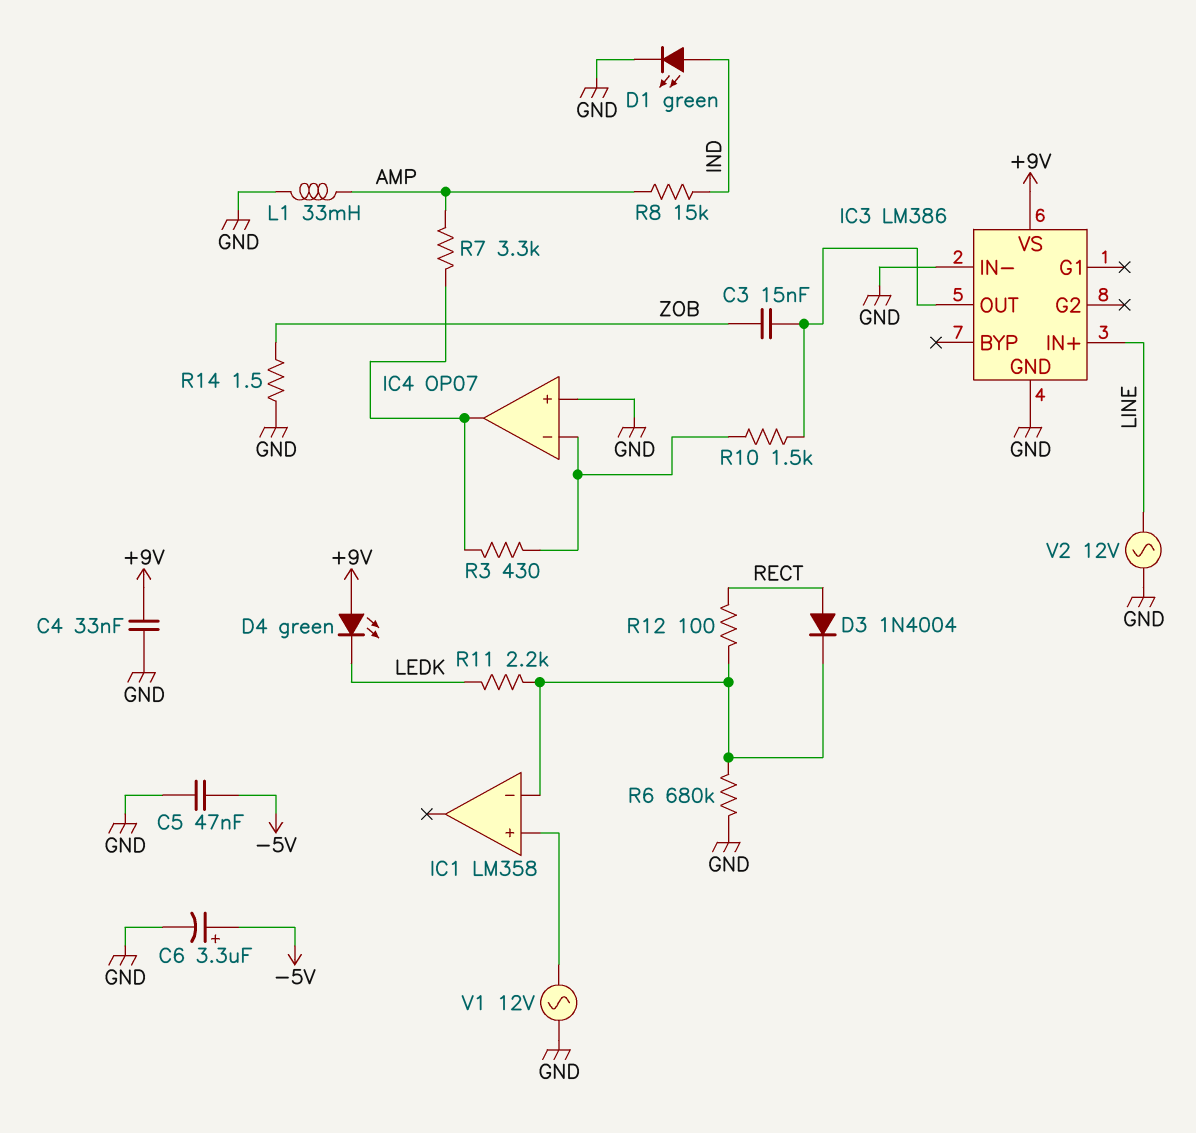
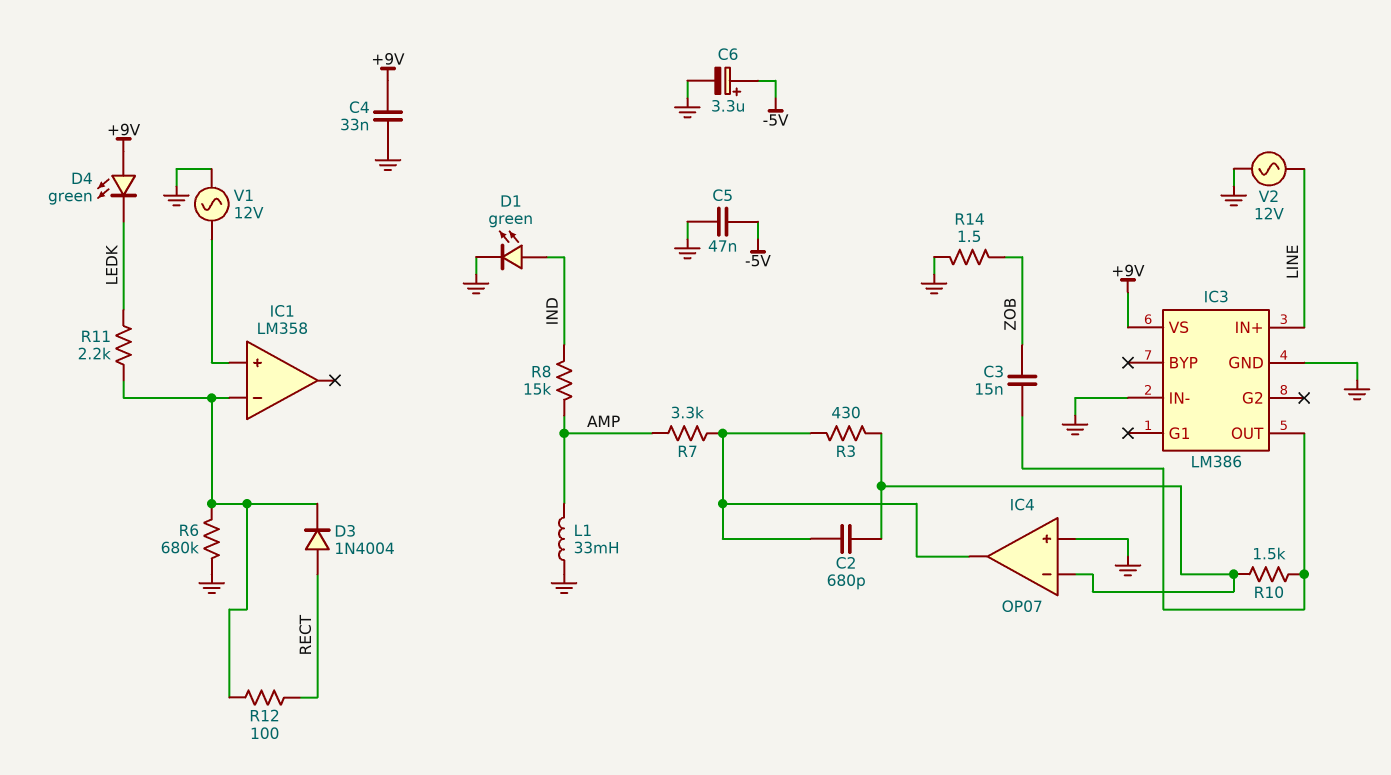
C2: none -> 680pF (IC4/in-, IC4/out)

